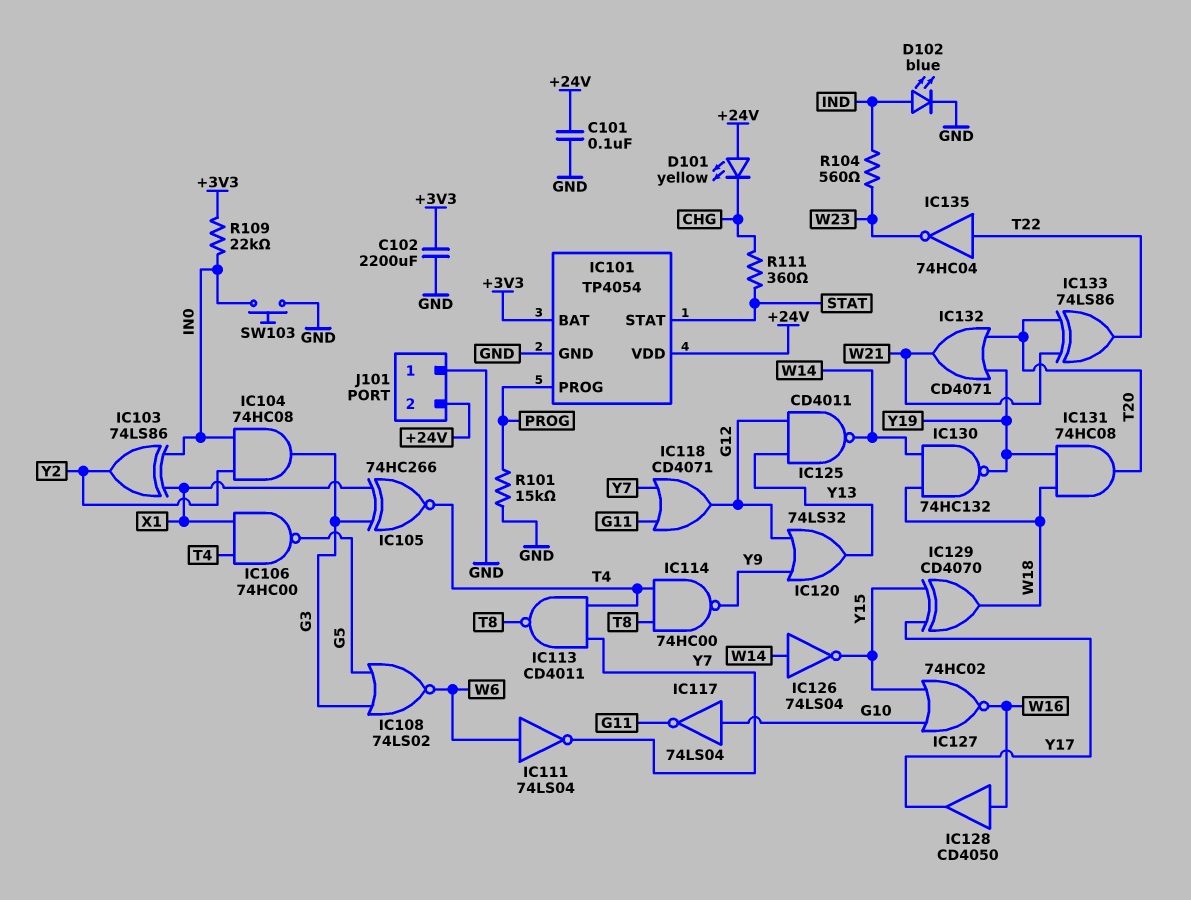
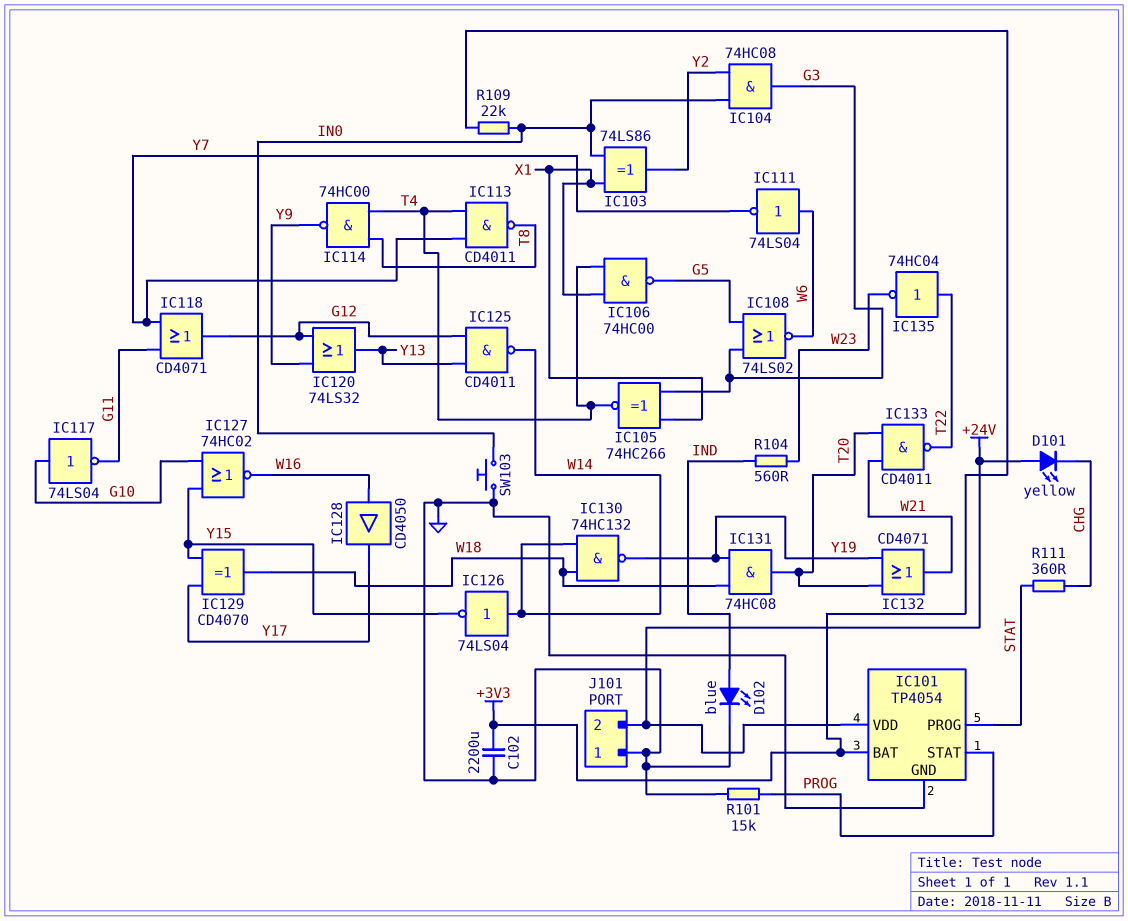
C101: 100nF (+24V, GND) -> none
IC101 pin PROG: PROG -> STAT
IC101 pin STAT: STAT -> PROG
IC133: XOR 74LS86 (in T20, in W21, out T22) -> NAND CD4011 (in T20, in W21, out T22)

